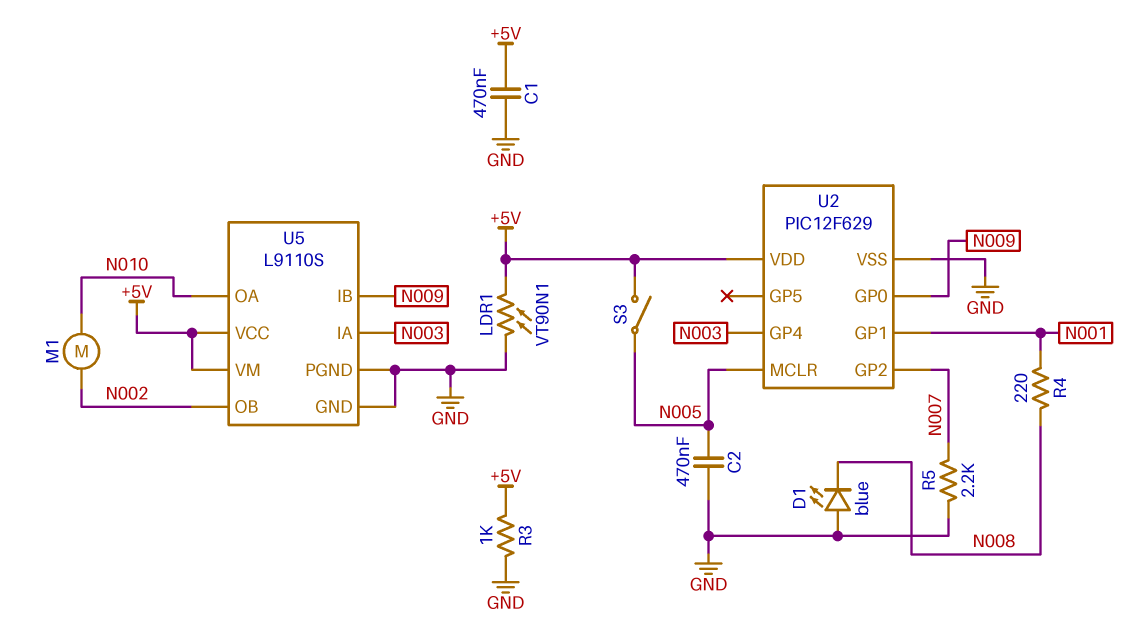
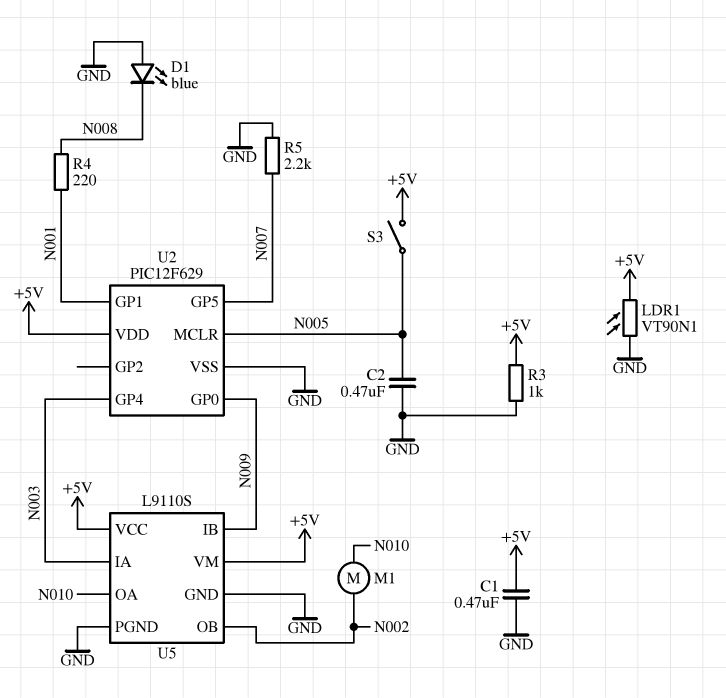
U2 pin GP2: N007 -> none
U2 pin GP5: none -> N007

